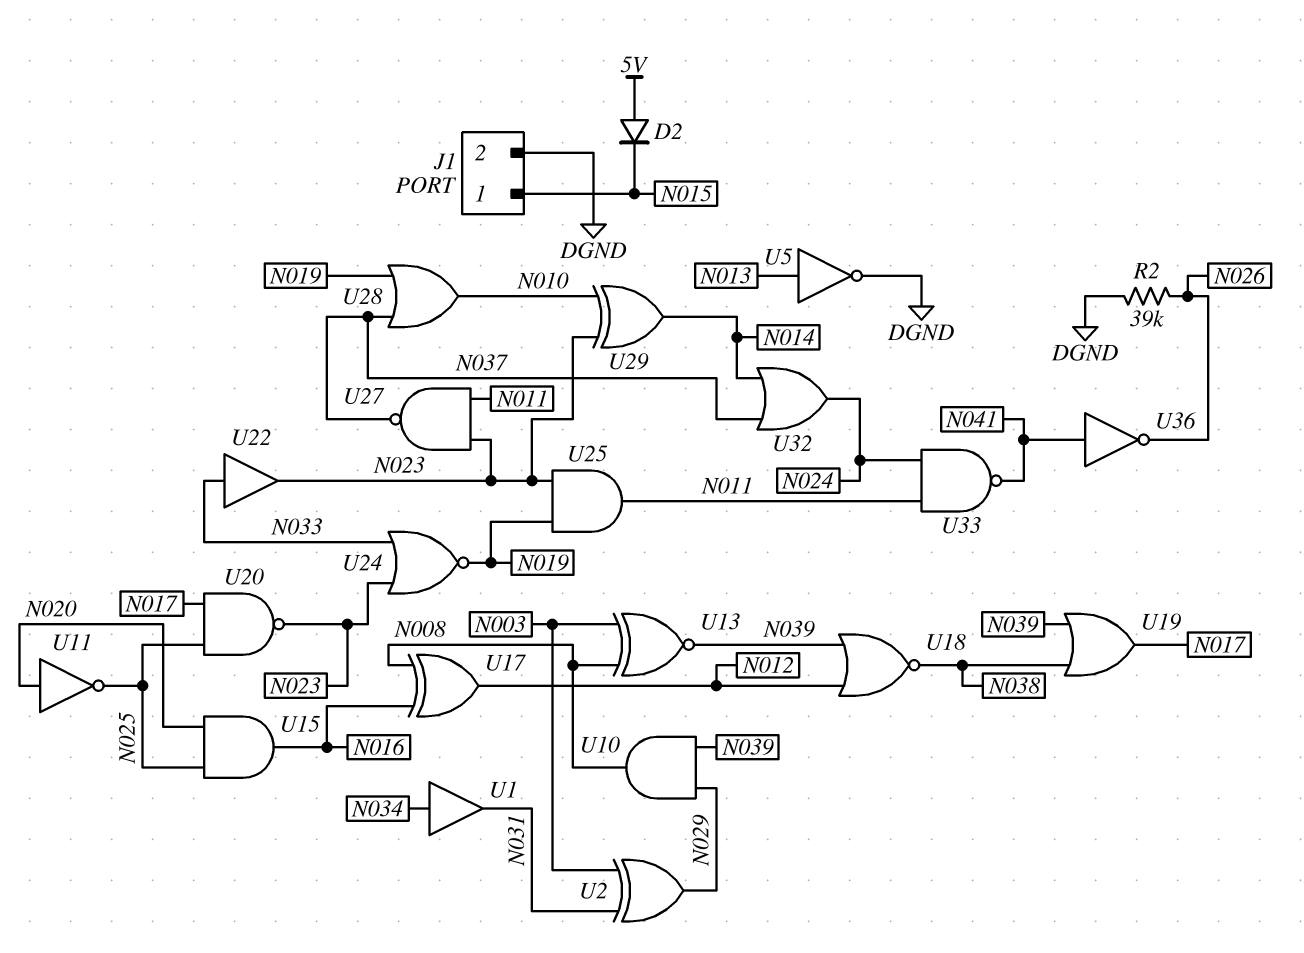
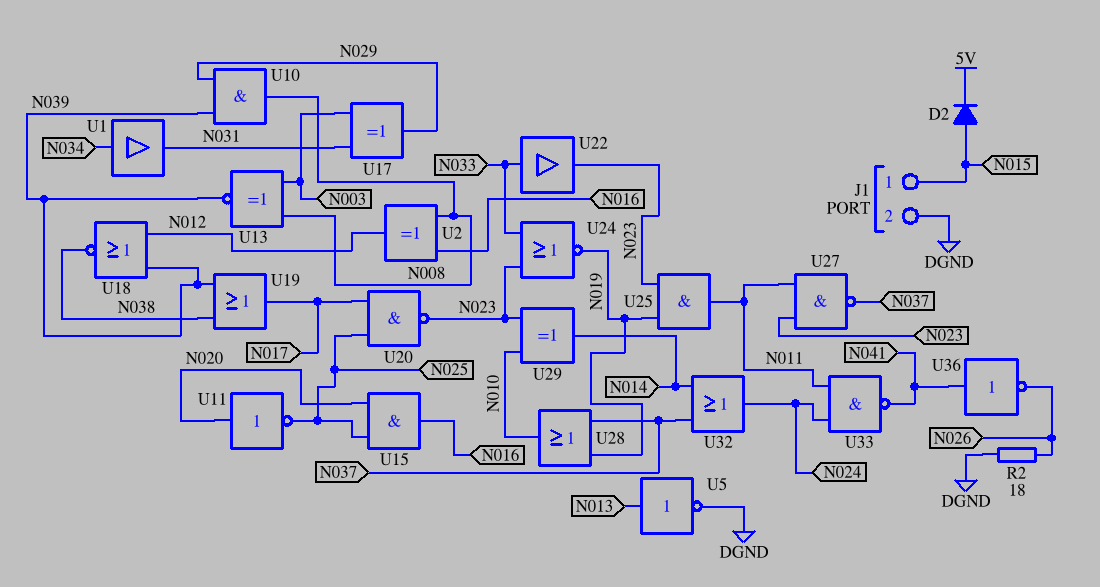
D2: diode (A 5V, K N015) -> diode (A N015, K 5V)
R2: 39k (DGND, N026) -> 18 (DGND, N026)
U2: XOR (in N003, in N031, out N029) -> XOR (in N008, in N016, out N012)
U17: XOR (in N008, in N016, out N012) -> XOR (in N003, in N031, out N029)

